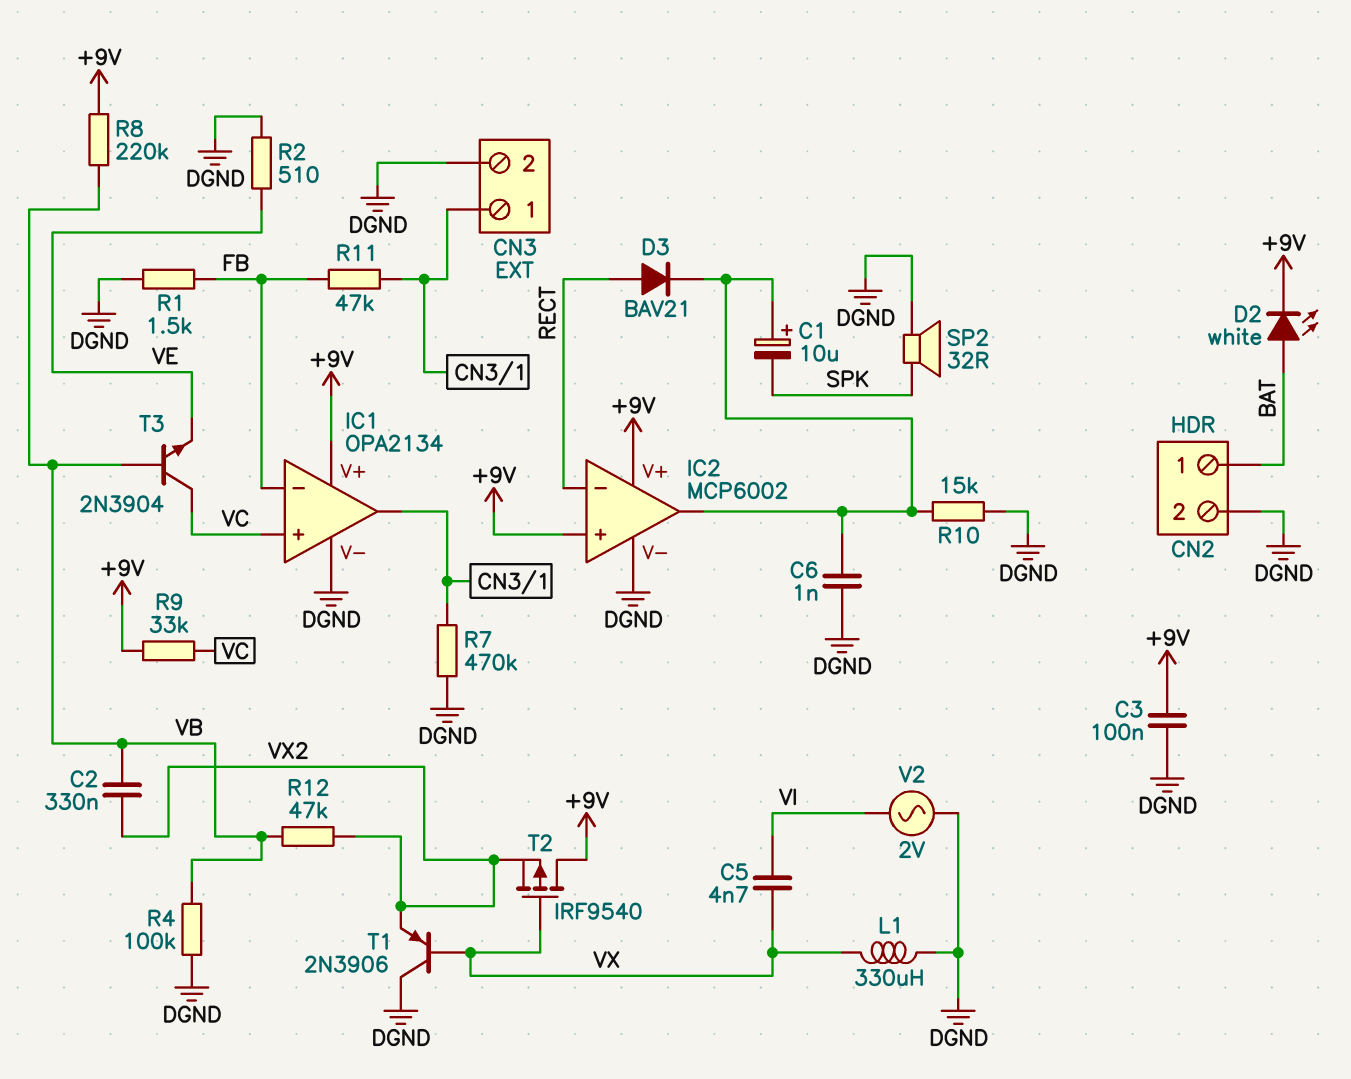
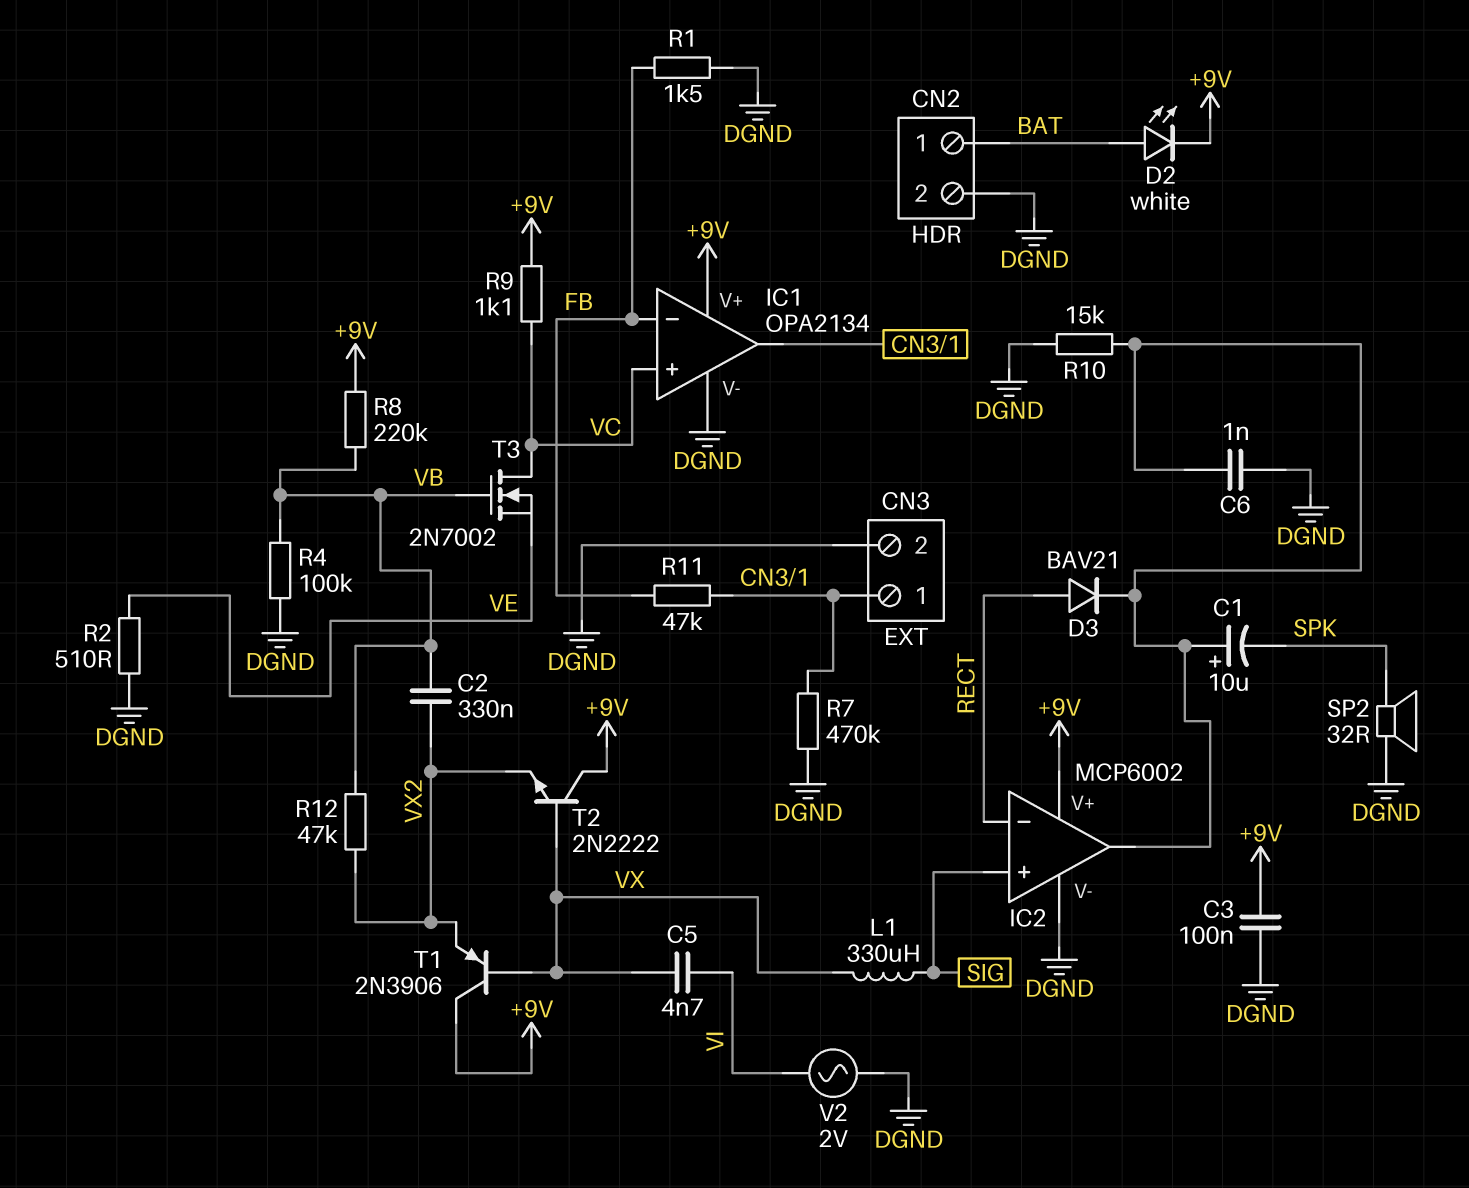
IC2 pin in+: +9V -> SIG
L1: 330uH (DGND, VX) -> 330uH (SIG, VX)
R9: 33k (+9V, VC) -> 1.1k (+9V, VC)
T1: PNP 2N3906 (B VX, C DGND, E VX2) -> PNP 2N3906 (B VX, C +9V, E VX2)
T2: PMOS IRF9540 (G VX, D +9V, S VX2) -> NPN 2N2222 (B VX, C +9V, E VX2)
T3: NPN 2N3904 (B VB, C VC, E VE) -> NMOS 2N7002 (G VB, D VC, S VE)

